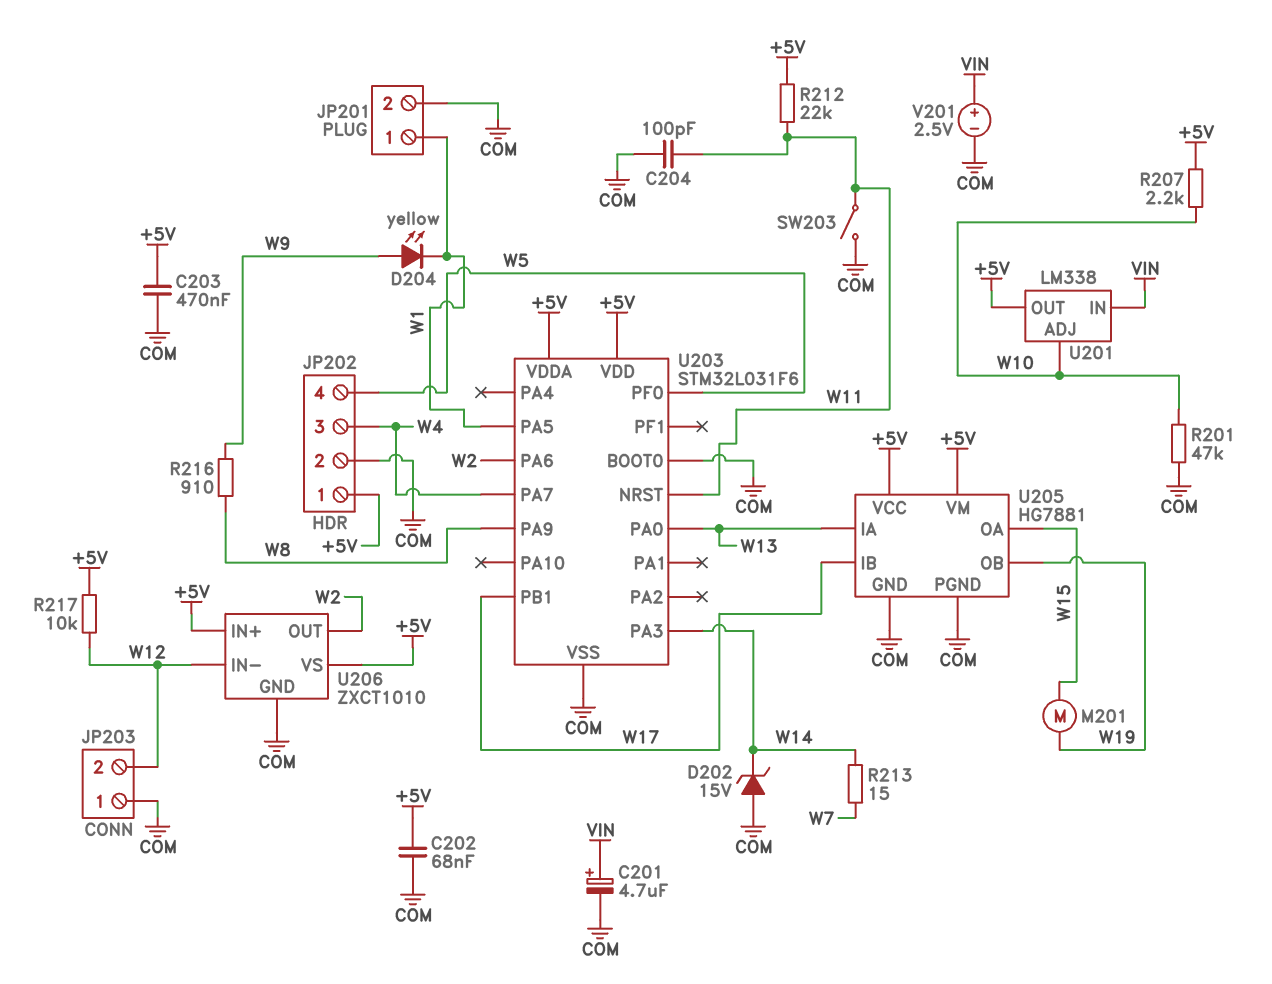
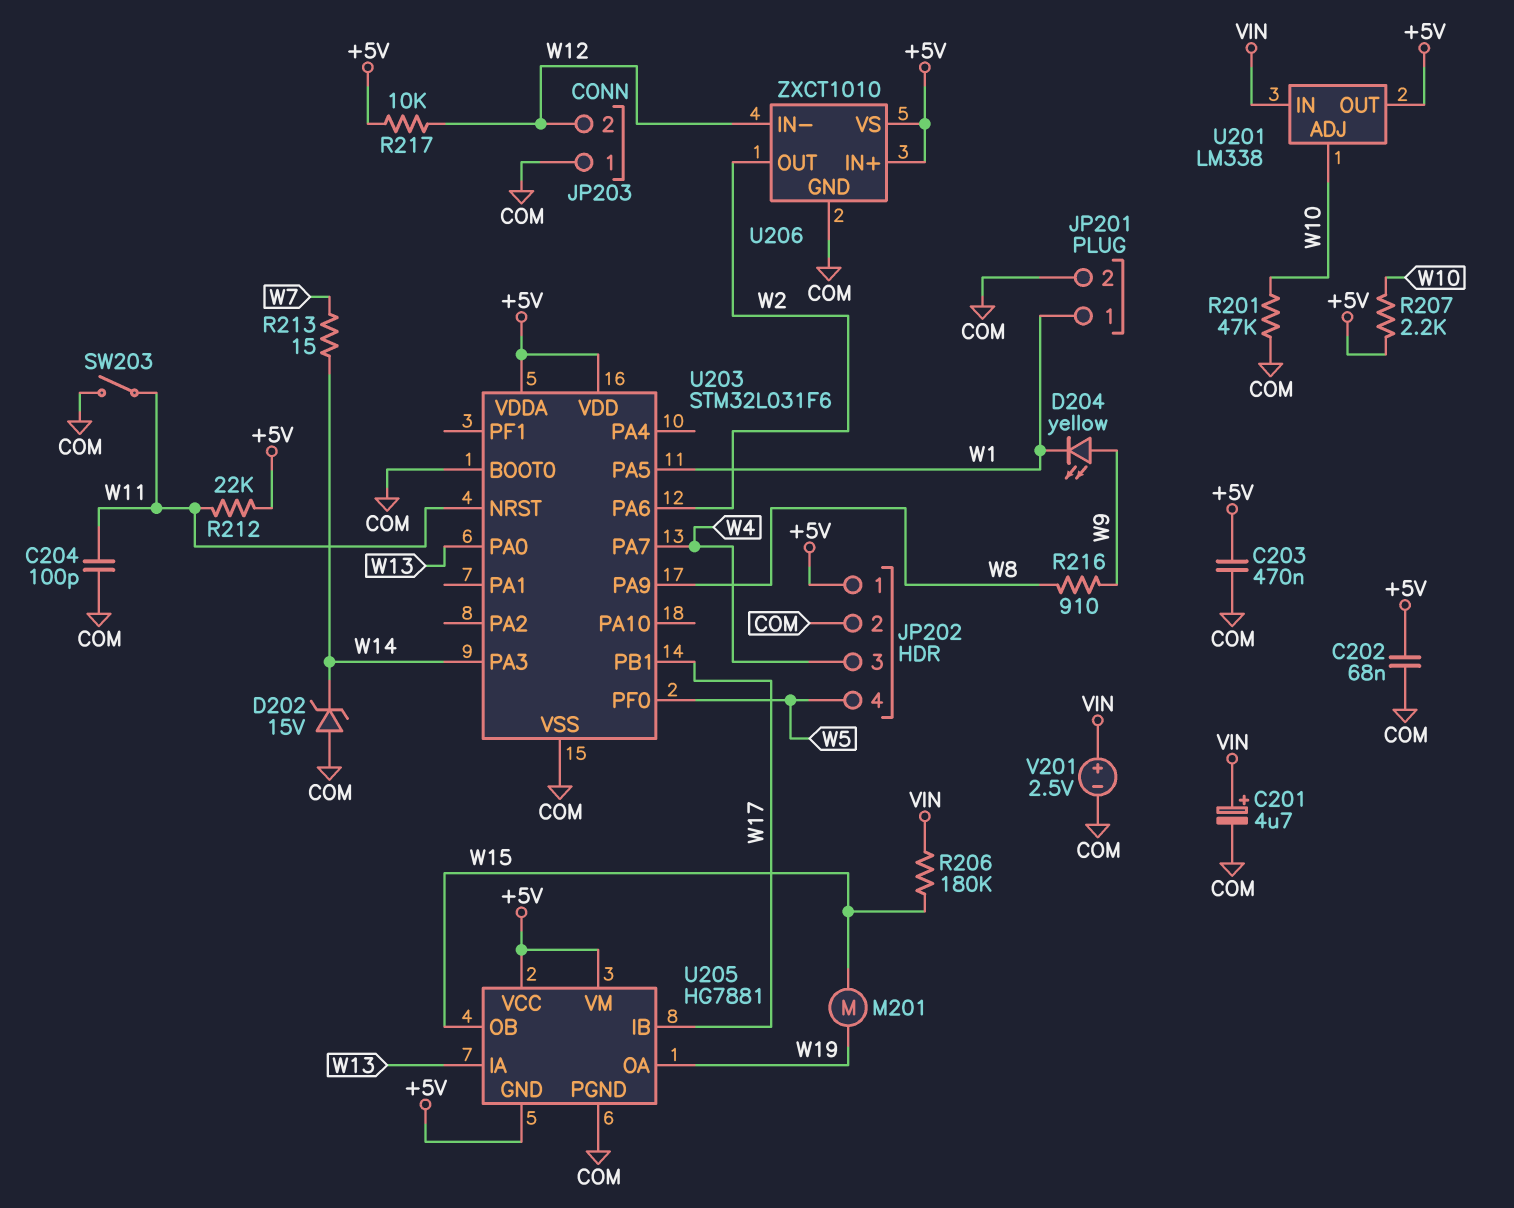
R206: none -> 180k (VIN, W15)
U205 pin GND: COM -> +5V
U205 pin OA: W15 -> W19
U205 pin OB: W19 -> W15

